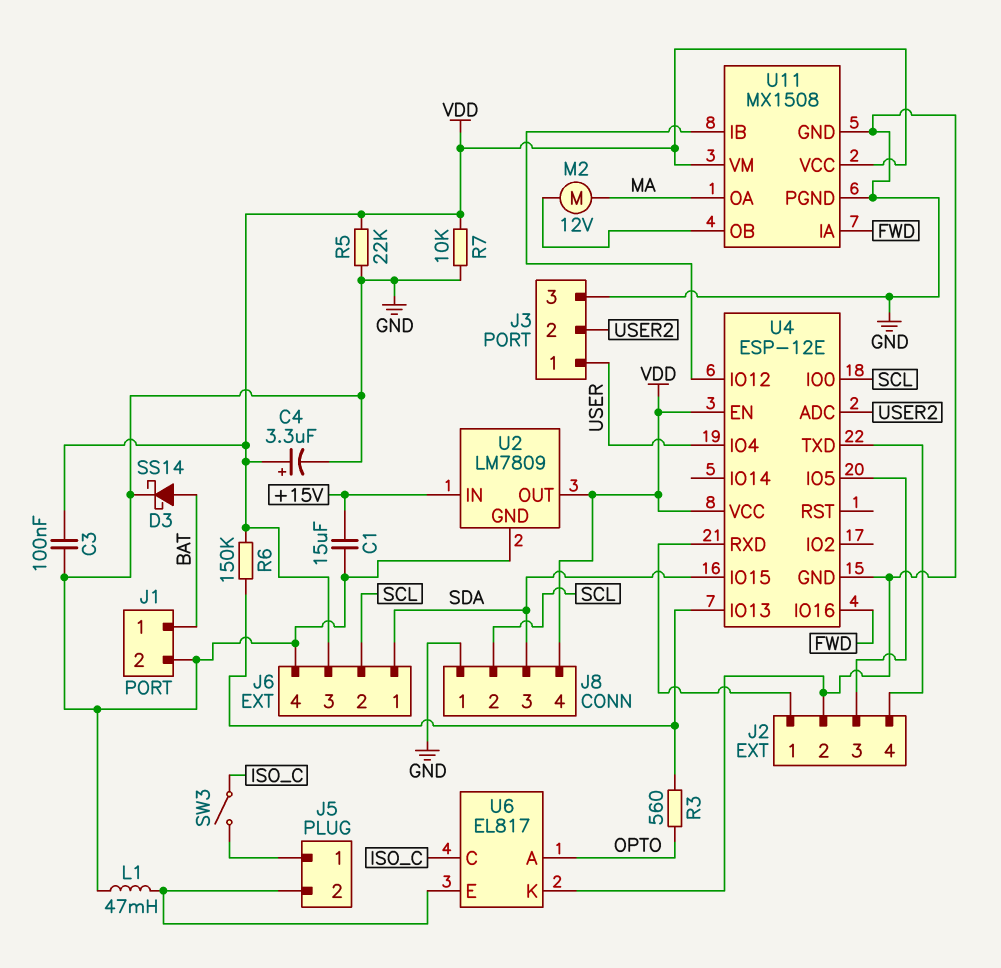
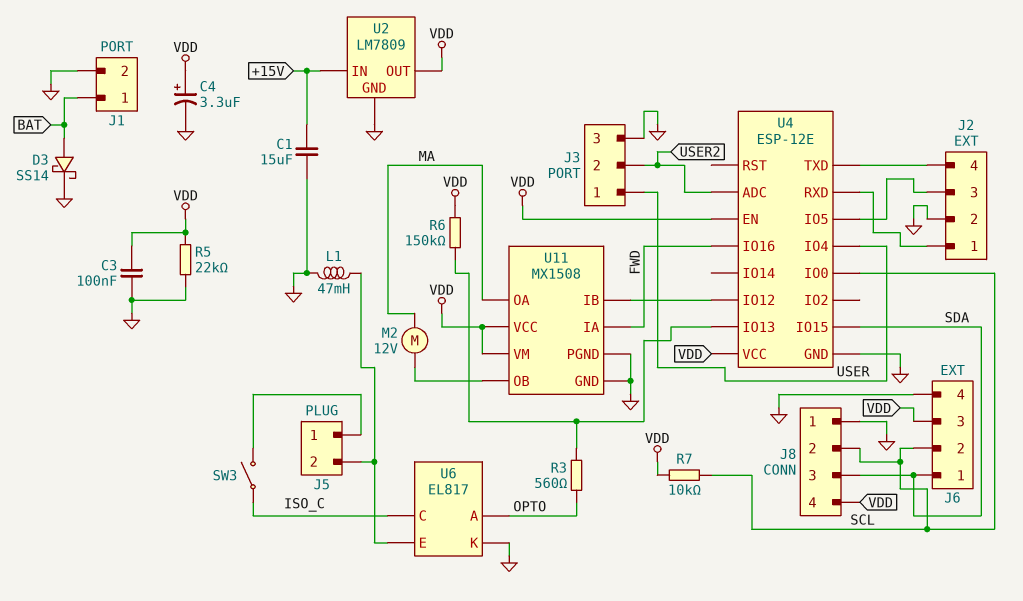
R7: 10k (GND, VDD) -> 10k (SCL, VDD)

